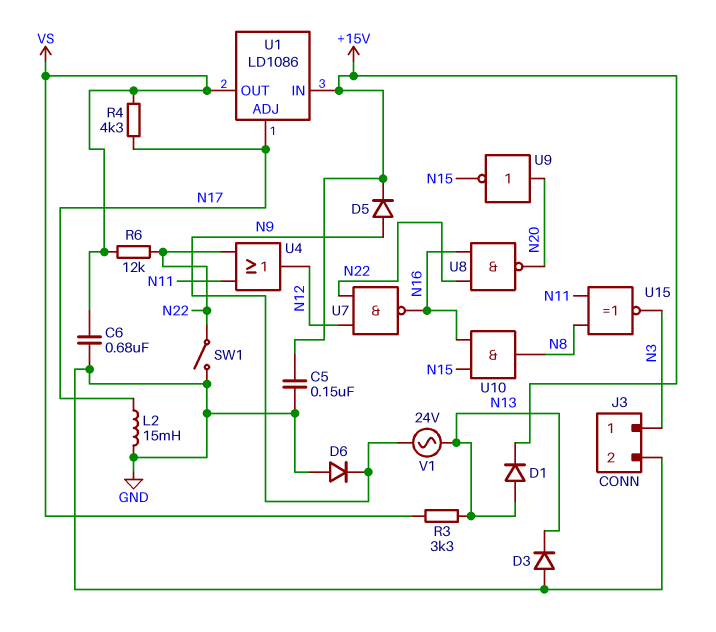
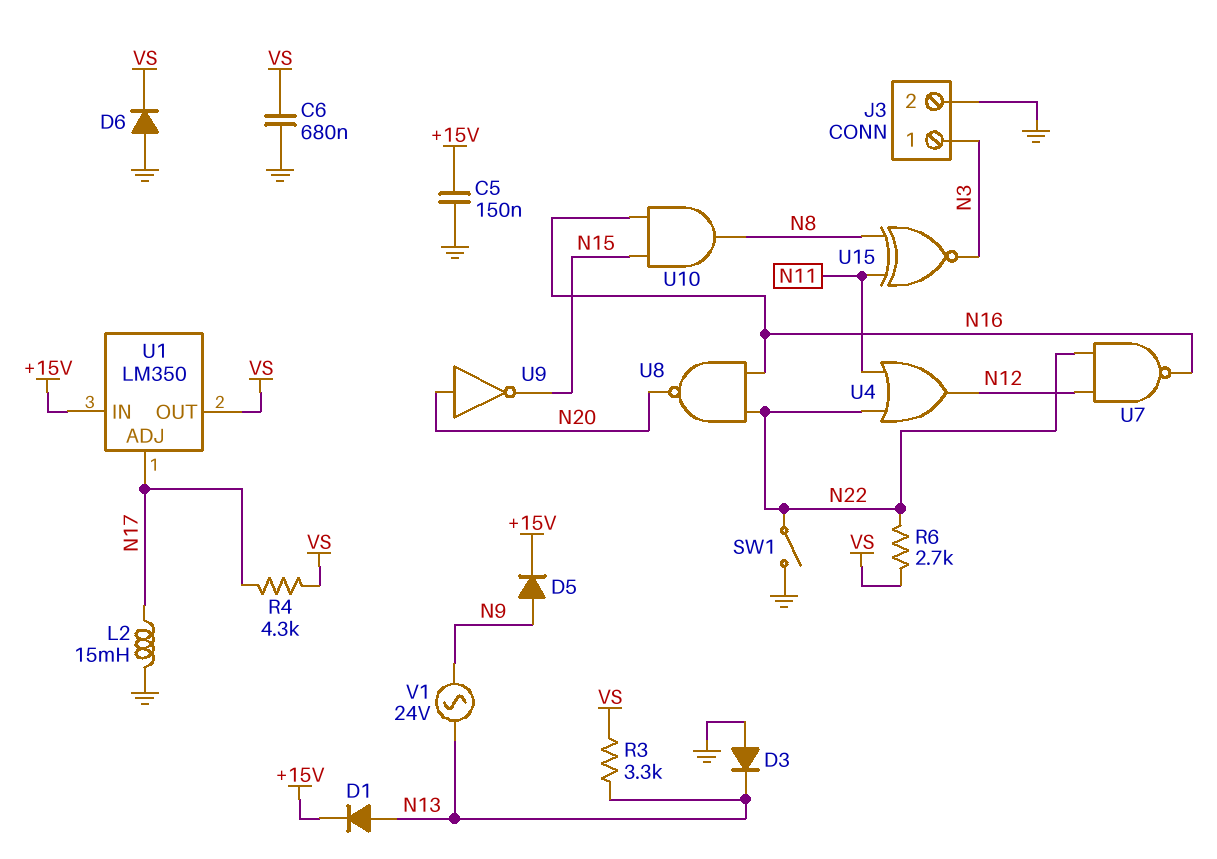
D6: diode (A GND, K N9) -> diode (A GND, K VS)
R6: 12k (N22, VS) -> 2.7k (N22, VS)
U1: LD1086 -> LM350

